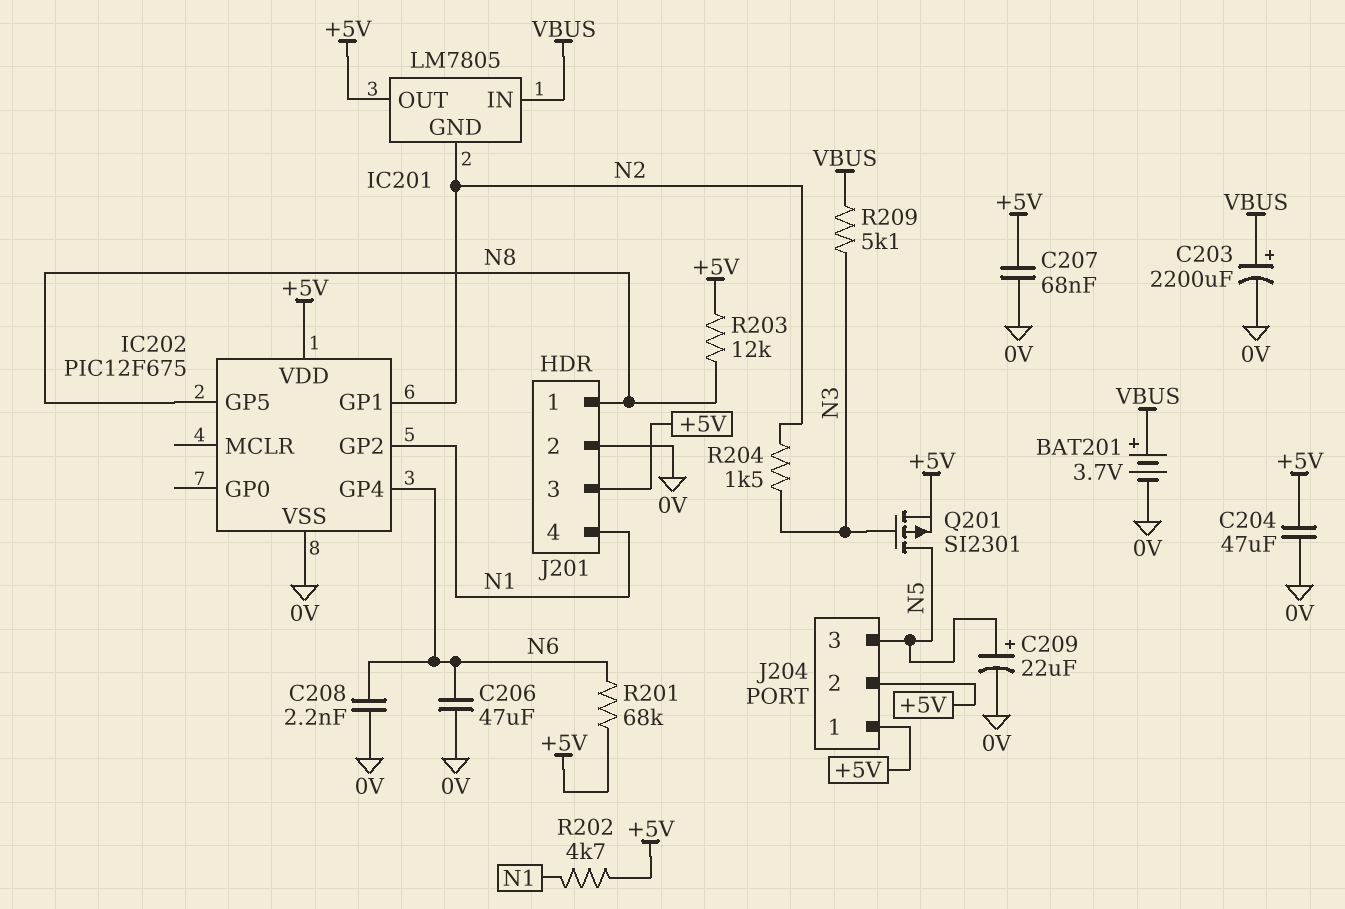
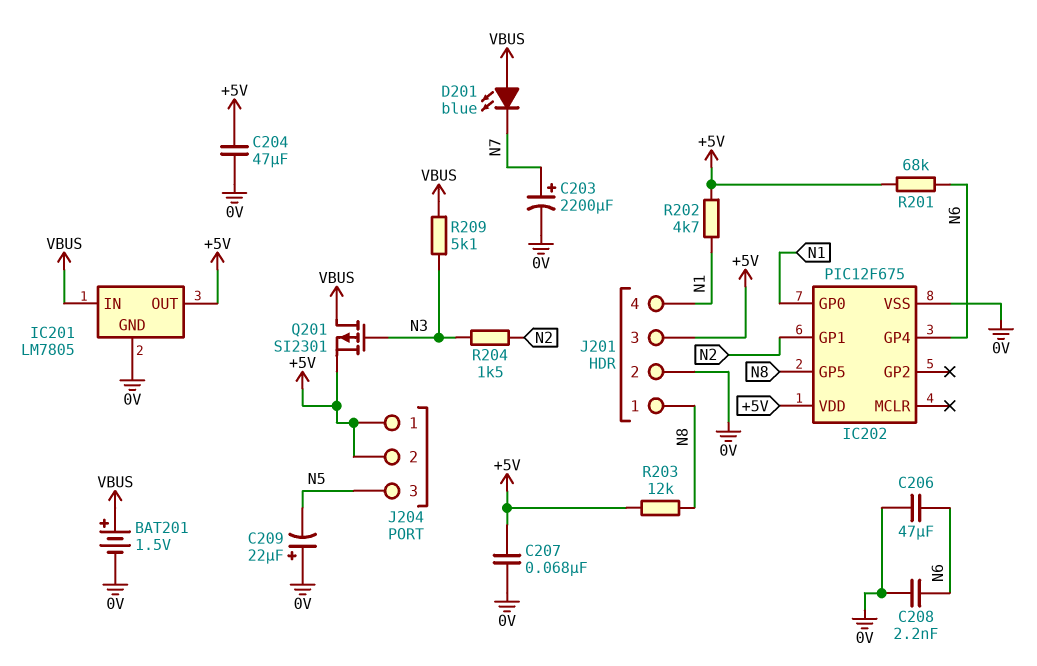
BAT201: 3.7V (plus VBUS, minus 0V) -> 1.5V (plus VBUS, minus 0V)
C203: 2200uF (plus VBUS, minus 0V) -> 2200uF (plus N7, minus 0V)
C209: 22uF (plus N5, minus 0V) -> 22uF (plus 0V, minus N5)
D201: none -> LED blue (A VBUS, K N7)
IC201 pin GND: N2 -> 0V
IC202 pin GP0: none -> N1
IC202 pin GP2: N1 -> none
Q201: PMOS SI2301 (G N3, D N5, S +5V) -> PMOS SI2301 (G N3, D VBUS, S +5V)

